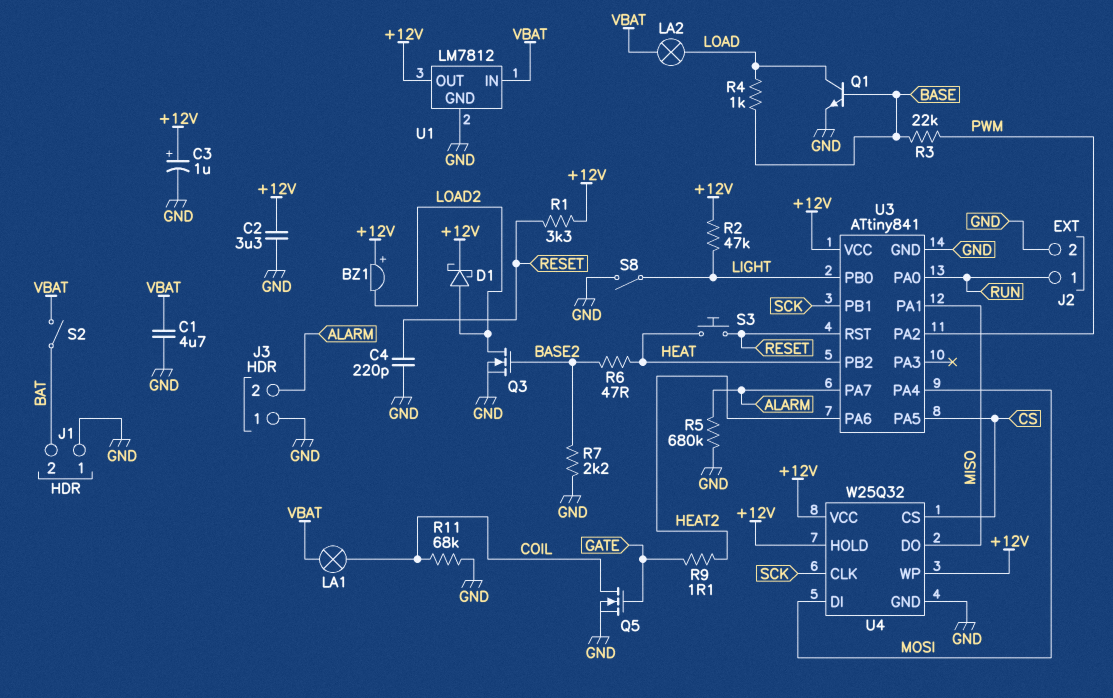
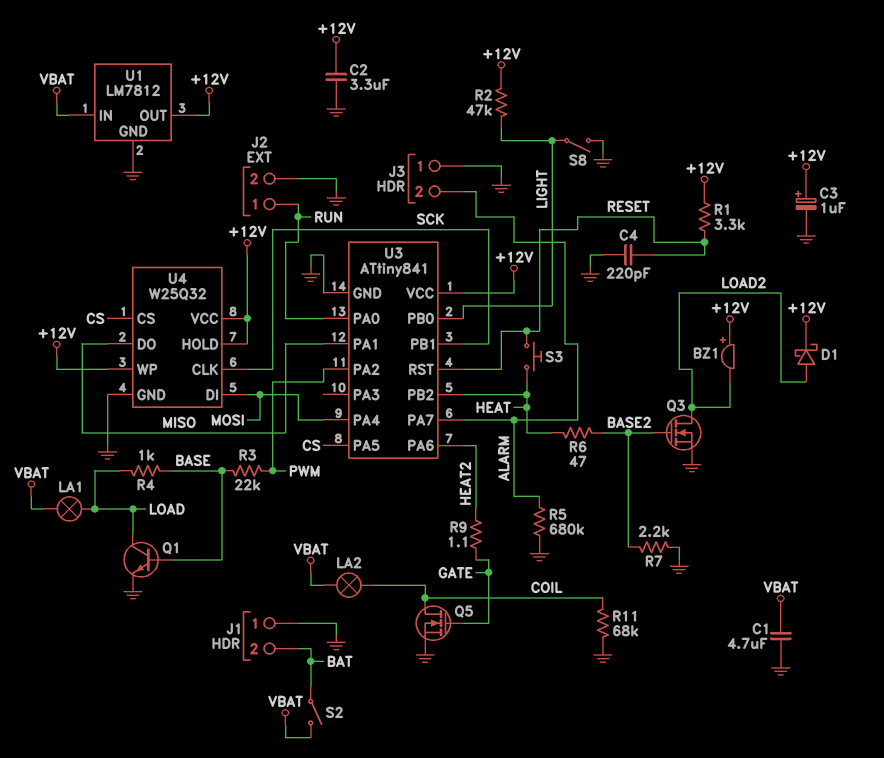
LA1: lamp (COIL, VBAT) -> lamp (LOAD, VBAT)
LA2: lamp (LOAD, VBAT) -> lamp (COIL, VBAT)

